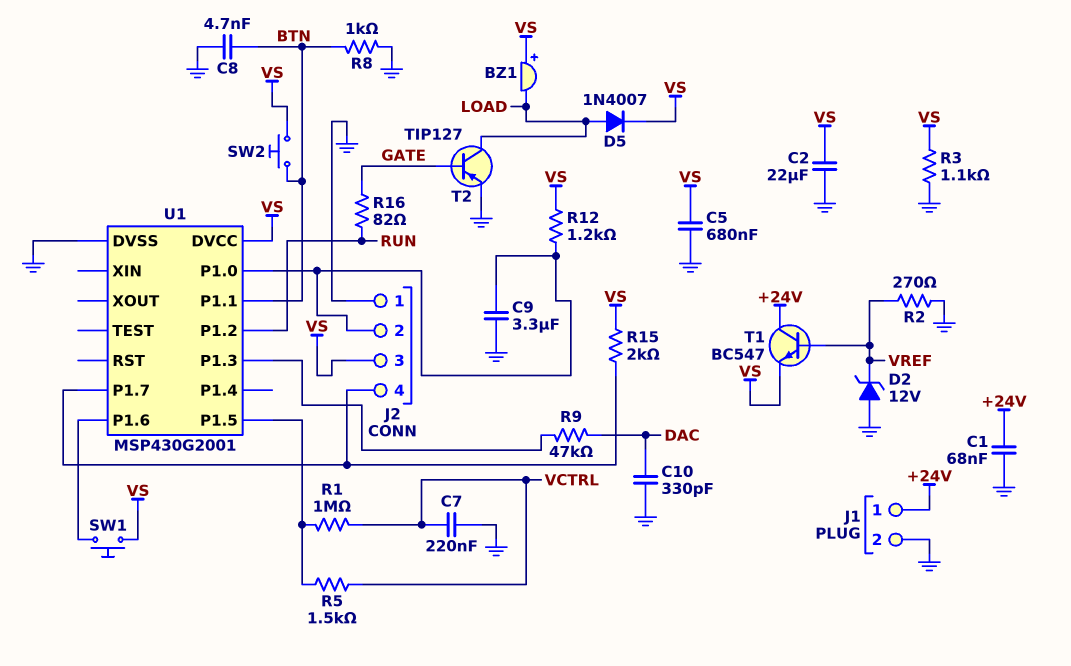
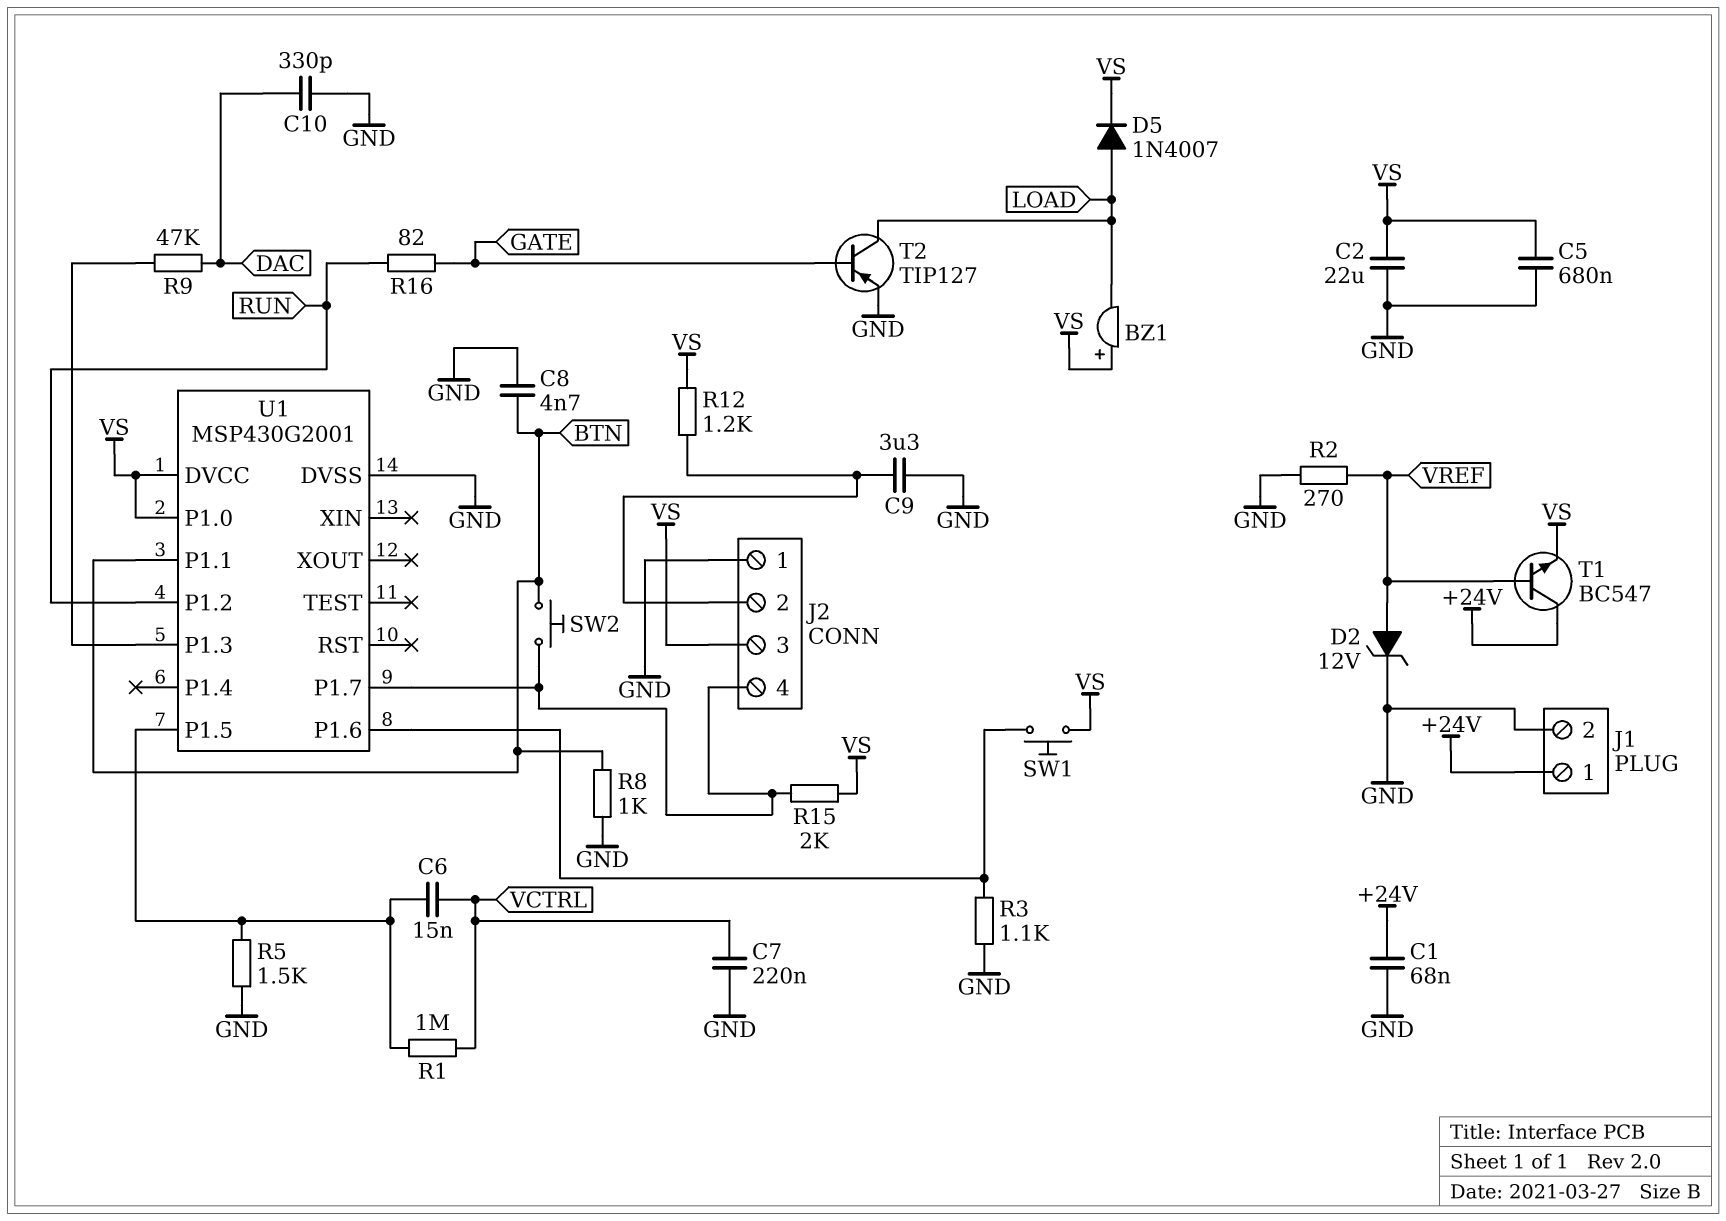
C6: none -> 15nF (U1/P1.5, VCTRL)
D2: zener 12V (A GND, K VREF) -> zener 12V (A VREF, K GND)
R3: 1.1k (GND, VS) -> 1.1k (GND, U1/P1.6)
R5: 1.5k (U1/P1.5, VCTRL) -> 1.5k (GND, U1/P1.5)
SW2: button (BTN, VS) -> button (BTN, J2/4)
U1 pin P1.0: J2/2 -> VS

